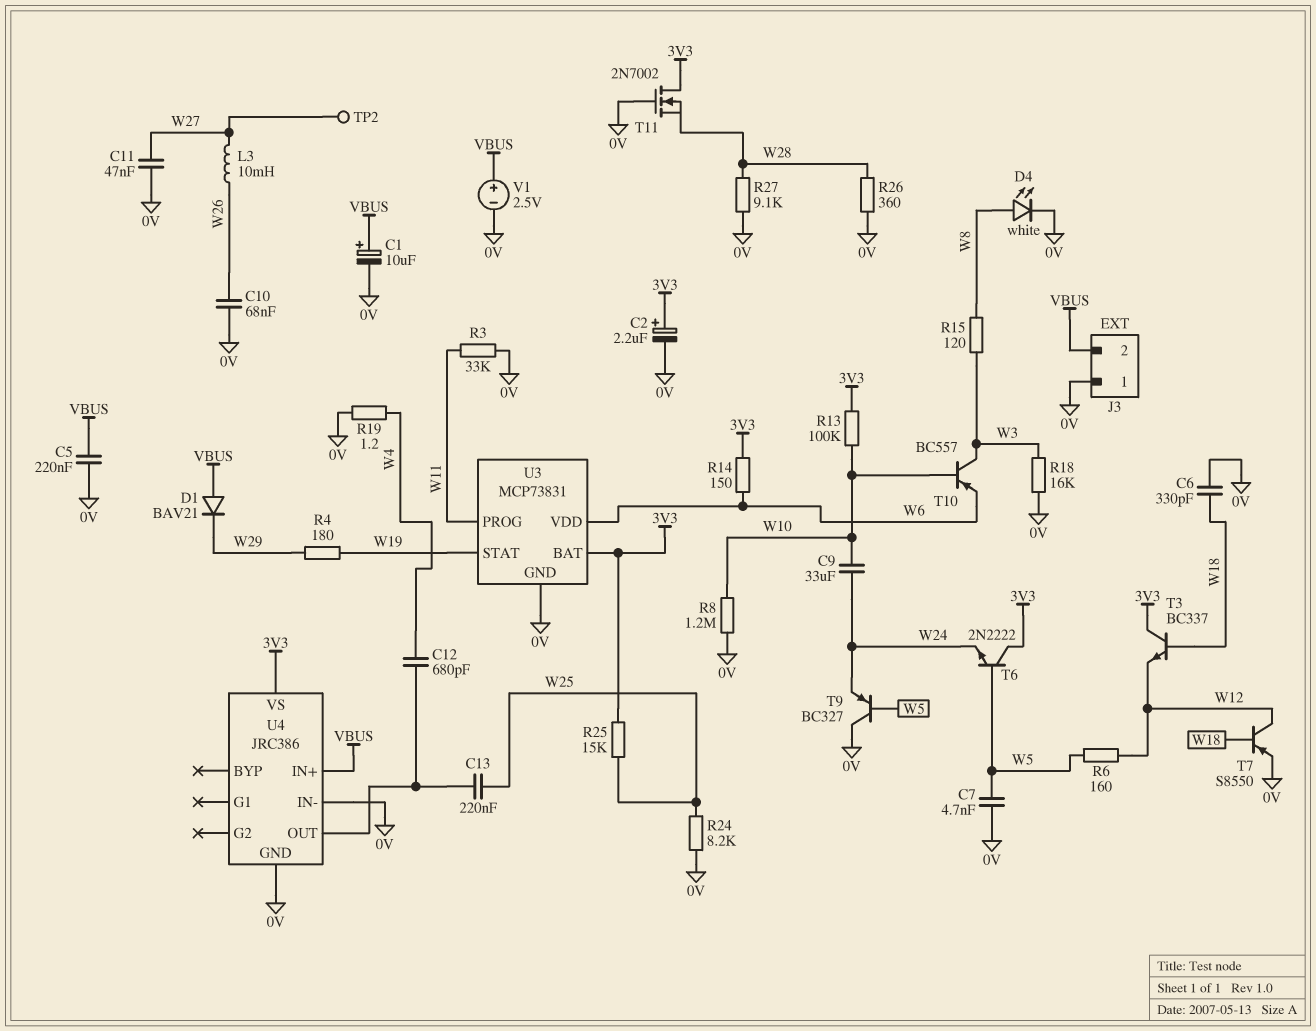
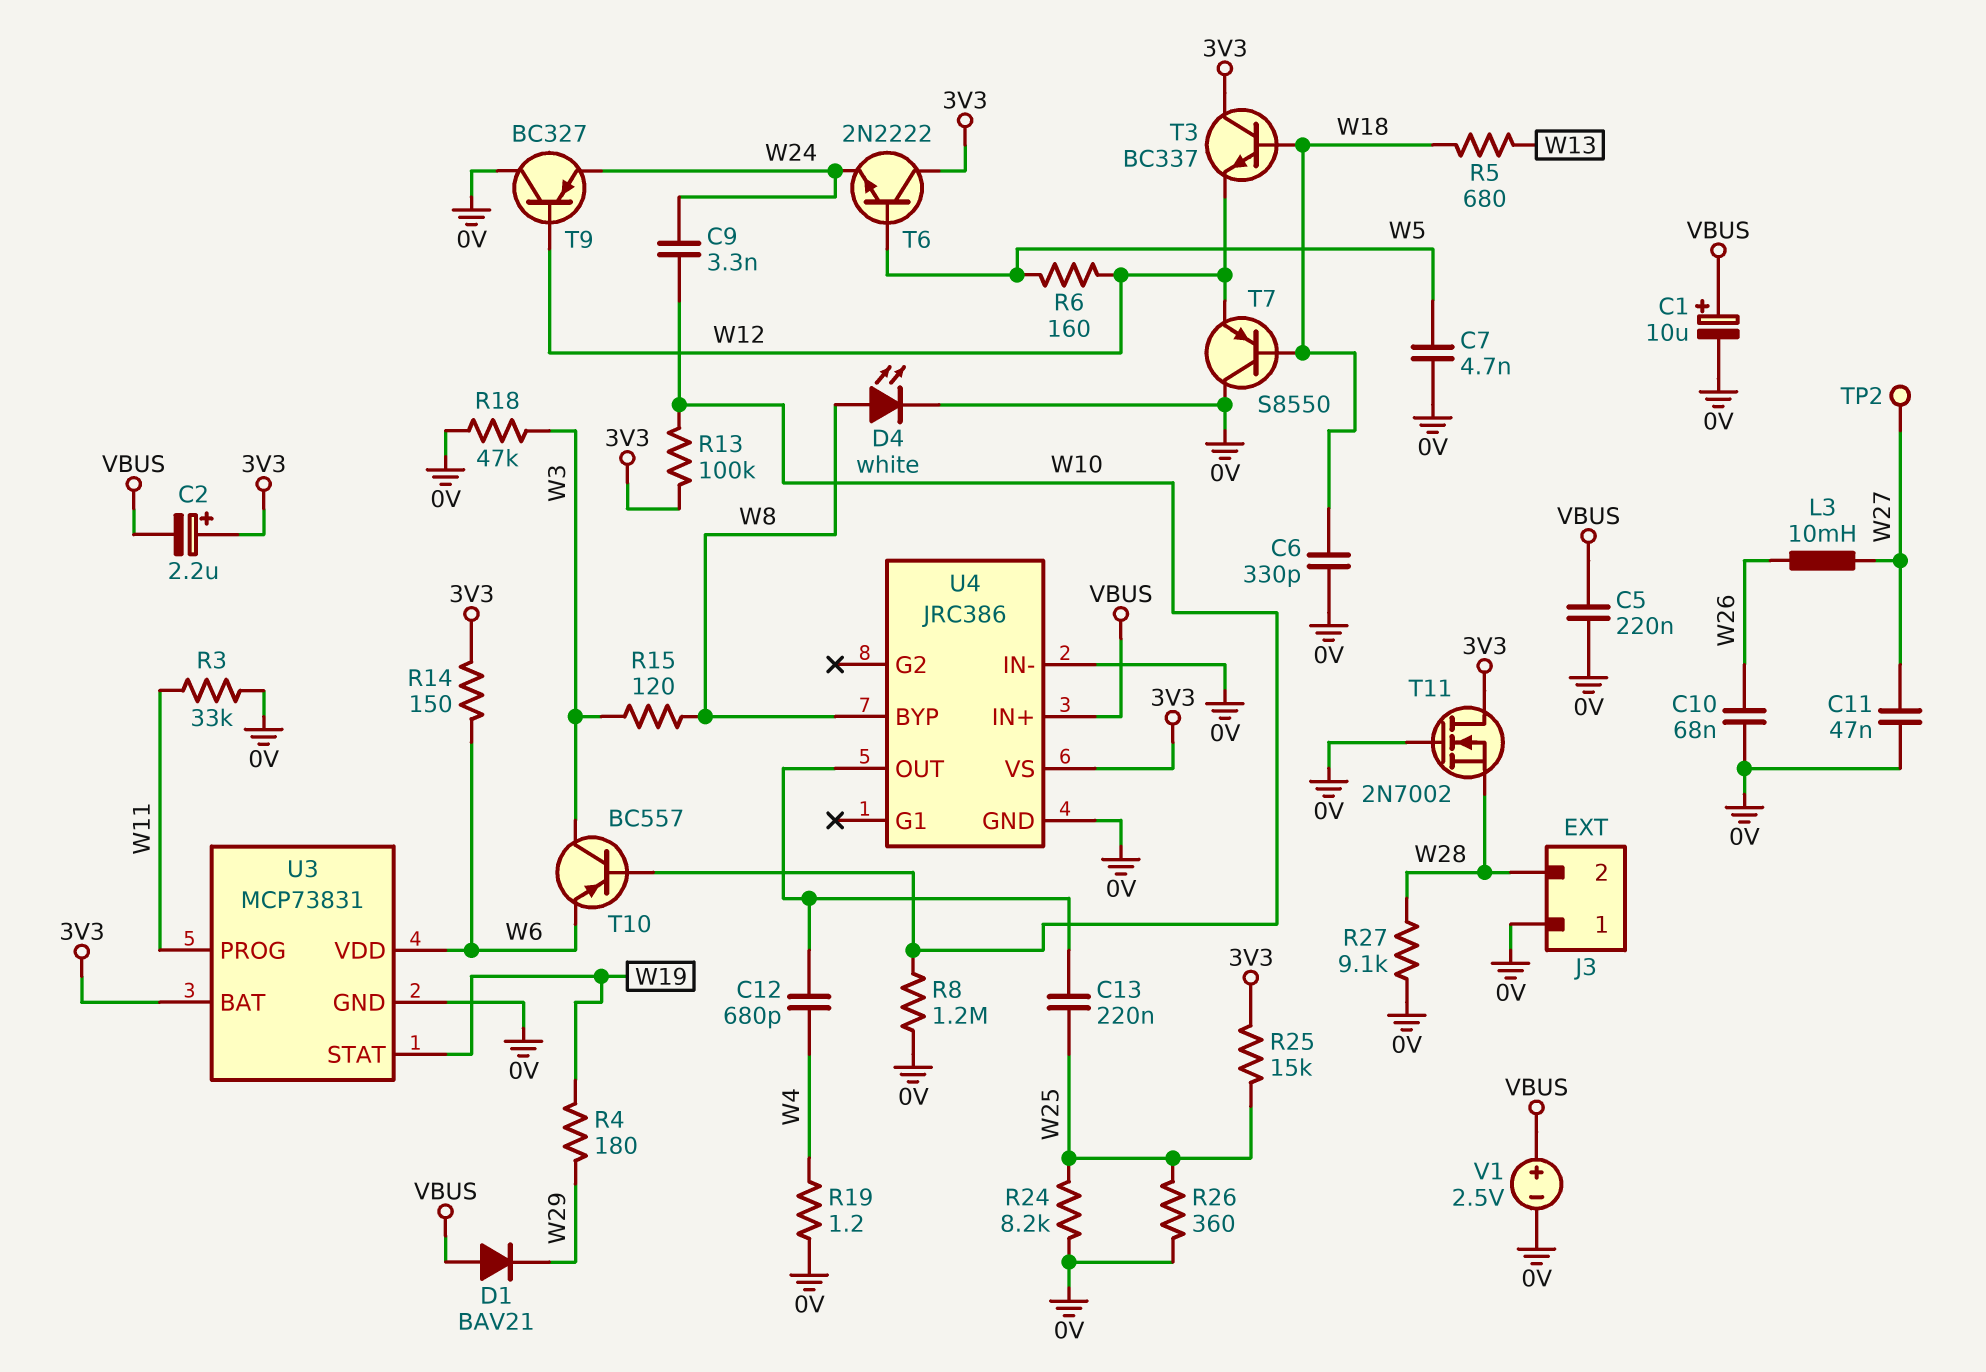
C2: 2.2uF (plus 3V3, minus 0V) -> 2.2uF (plus 3V3, minus VBUS)
C9: 33uF (W10, W24) -> 3.3nF (W10, W24)
J3 pin 2: VBUS -> W28
R5: none -> 680 (W13, W18)
R18: 16k (0V, W3) -> 47k (0V, W3)
R26: 360 (0V, W28) -> 360 (0V, W25)
T7: PNP S8550 (B W18, C W12, E 0V) -> PNP S8550 (B W18, C 0V, E W12)
T9: PNP BC327 (B W5, C 0V, E W24) -> PNP BC327 (B W12, C 0V, E W24)
U4 pin BYP: none -> W8

